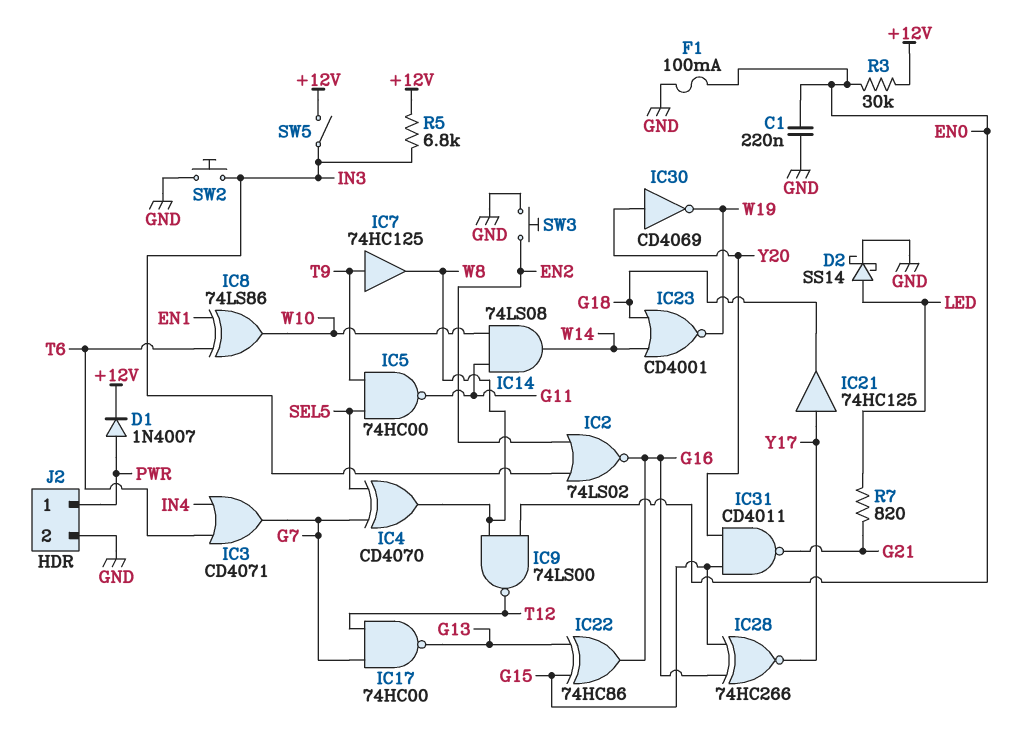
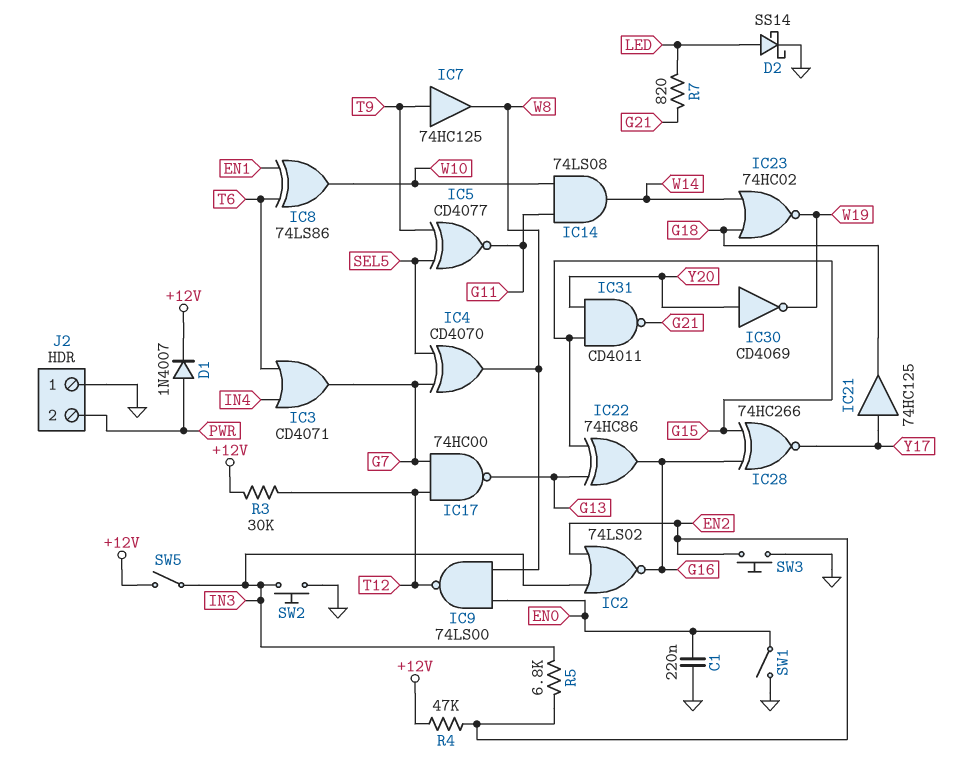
F1: 100mA (EN0, GND) -> none
IC5: NAND 74HC00 (in SEL5, in T9, out G11) -> XNOR CD4077 (in SEL5, in T9, out G11)
IC23: NOR CD4001 (in G18, in W14, out W19) -> NOR 74HC02 (in G18, in W14, out W19)
J2 pin 1: PWR -> GND
J2 pin 2: GND -> PWR
R3: 30k (+12V, EN0) -> 30k (+12V, T12)
R4: none -> 47k (+12V, EN2)
R5: 6.8k (+12V, IN3) -> 6.8k (EN2, IN3)
SW1: none -> switch (EN0, GND)

